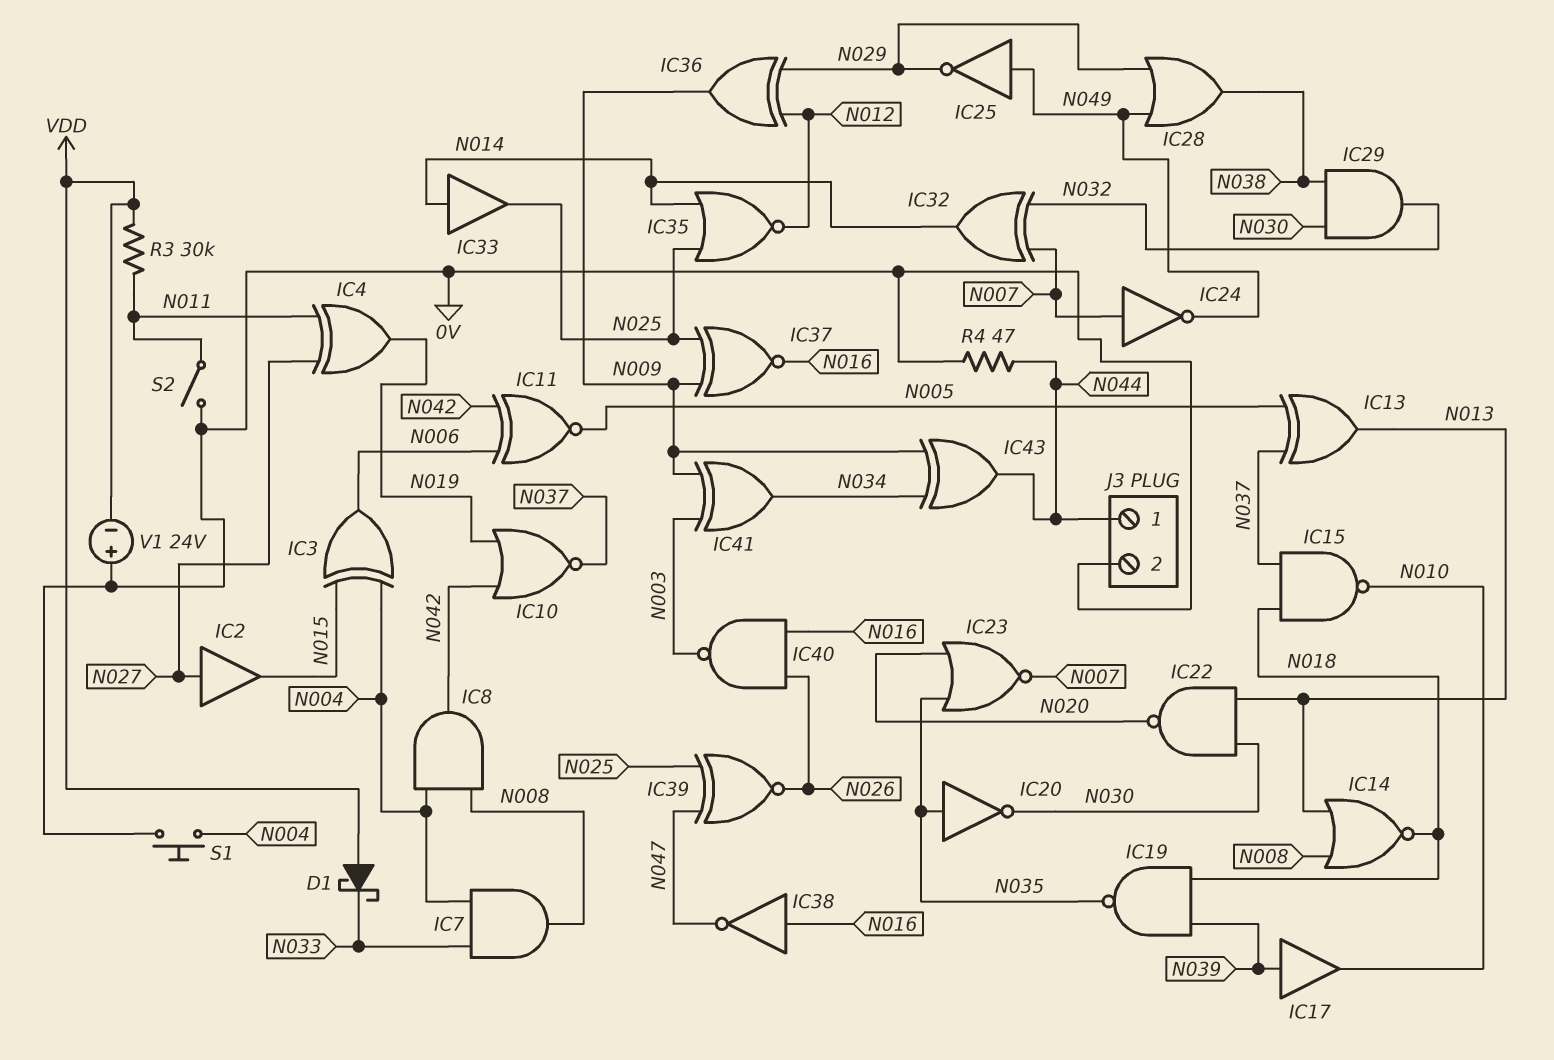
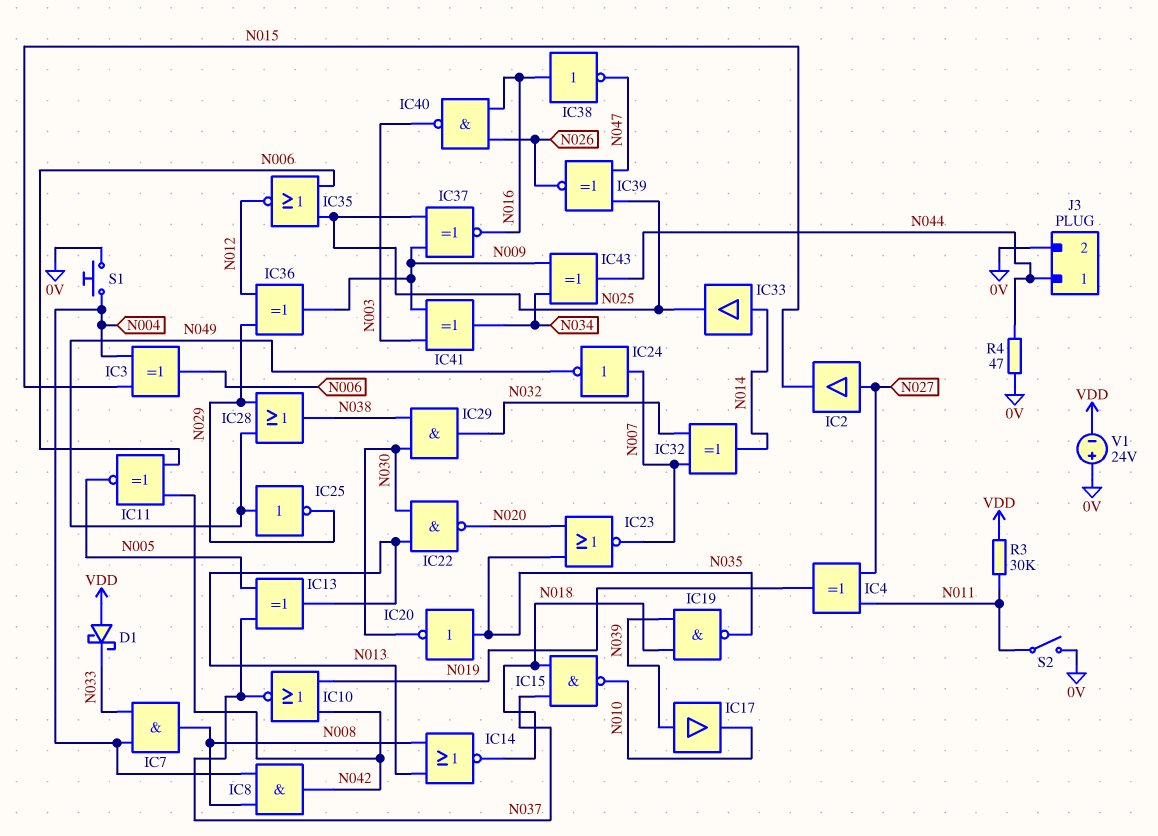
IC35: NOR (in N014, in N025, out N012) -> NOR (in N006, in N025, out N012)

